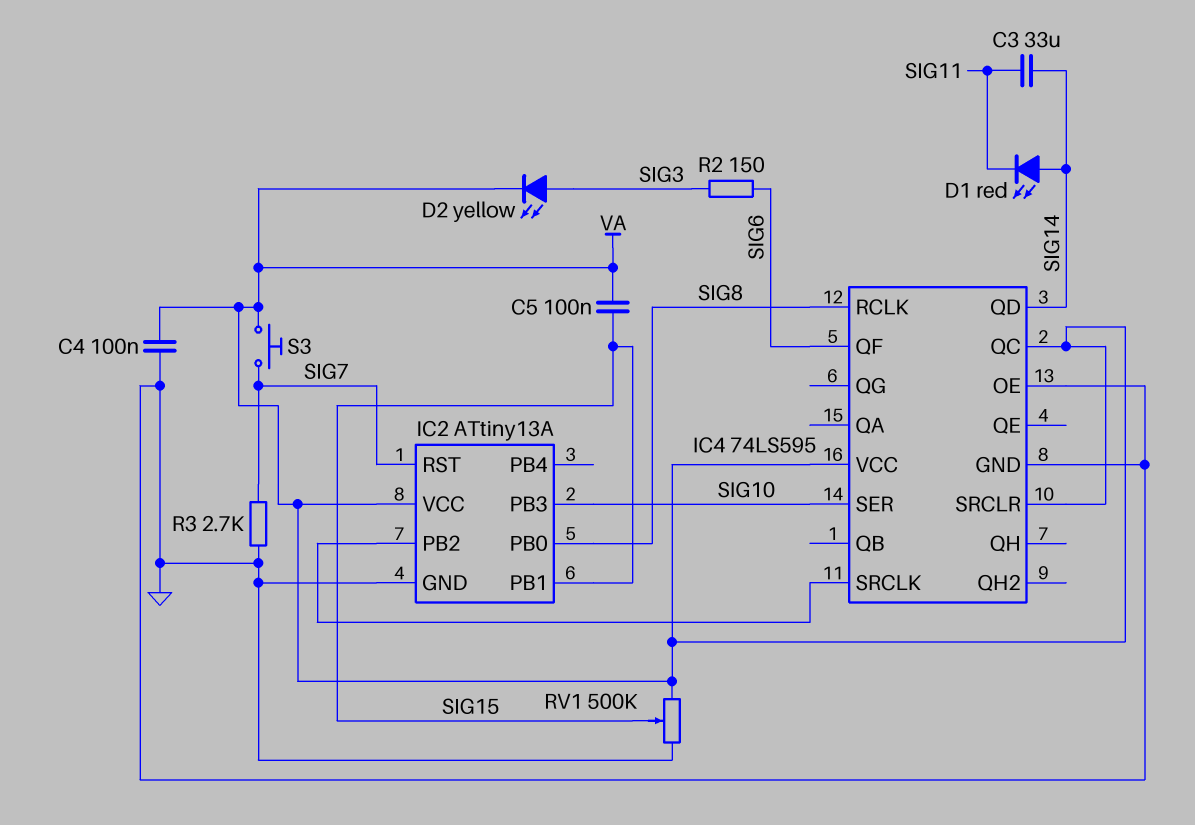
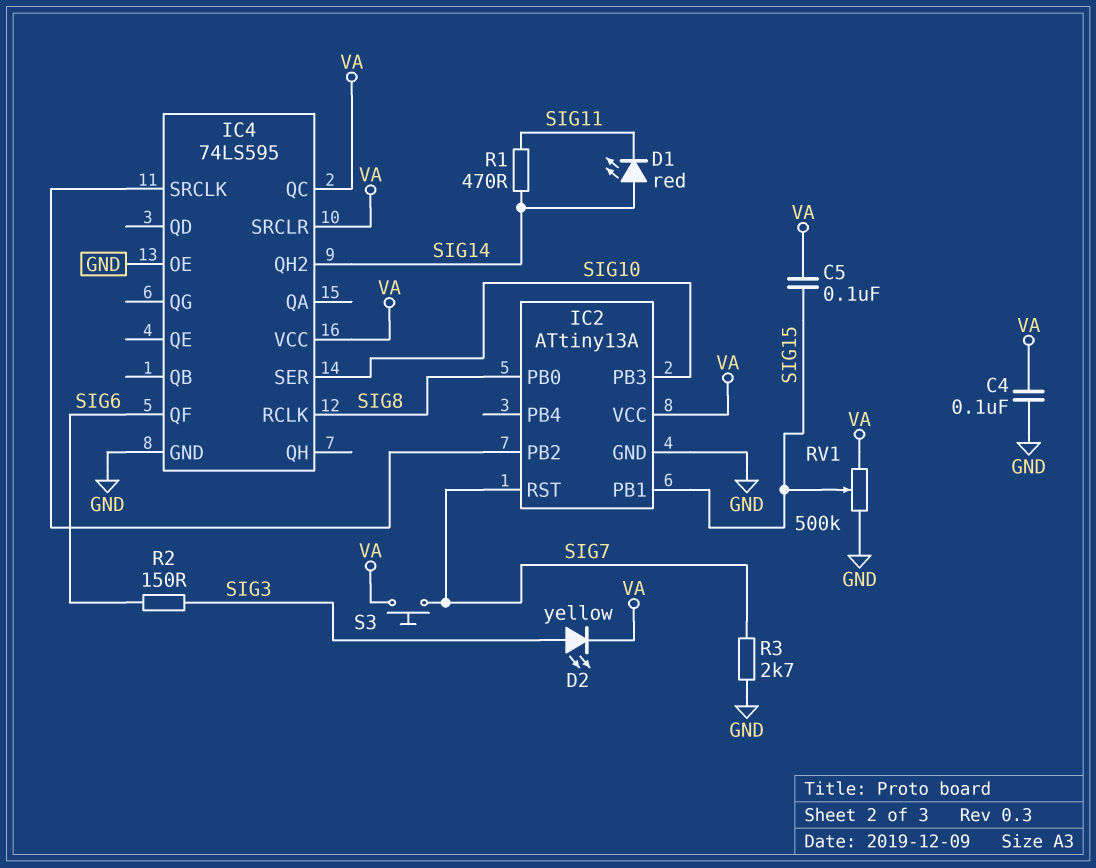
C3: 33uF (SIG11, SIG14) -> none
IC4 pin QD: SIG14 -> none
IC4 pin QH2: none -> SIG14
R1: none -> 470 (SIG11, SIG14)

